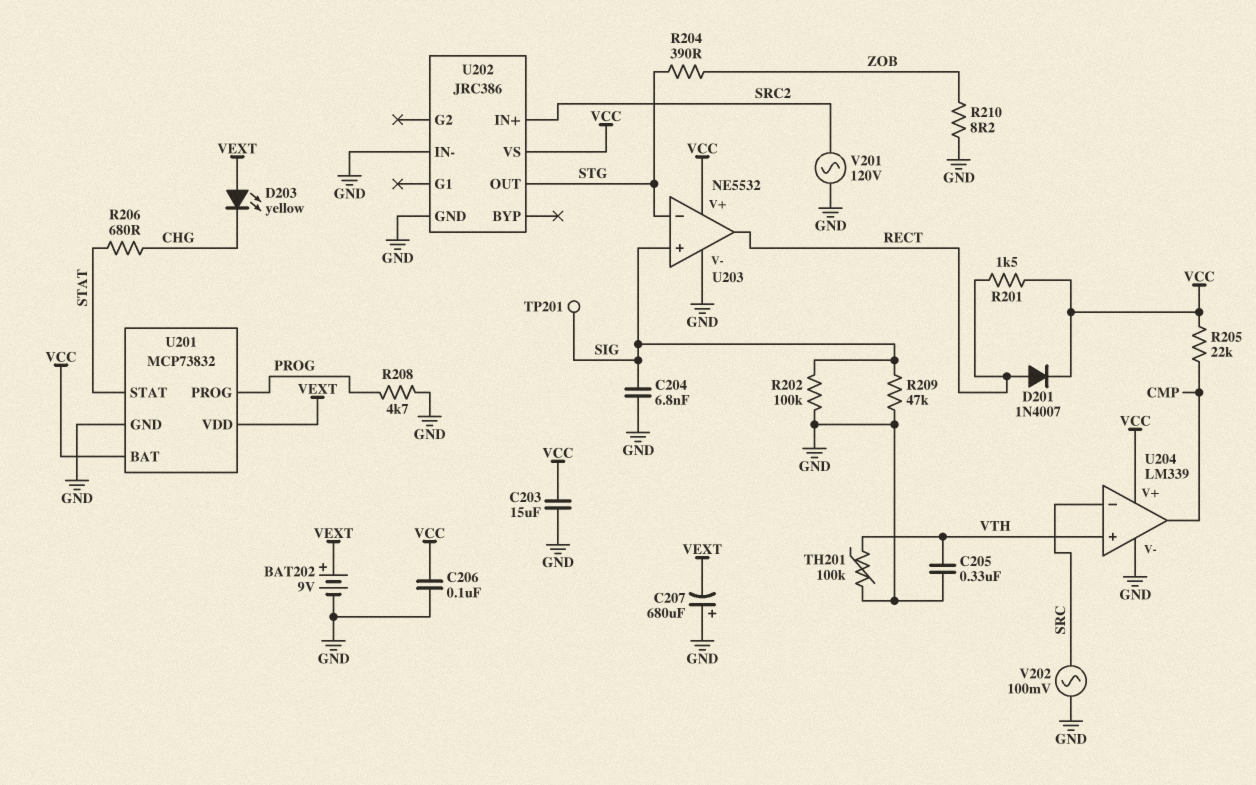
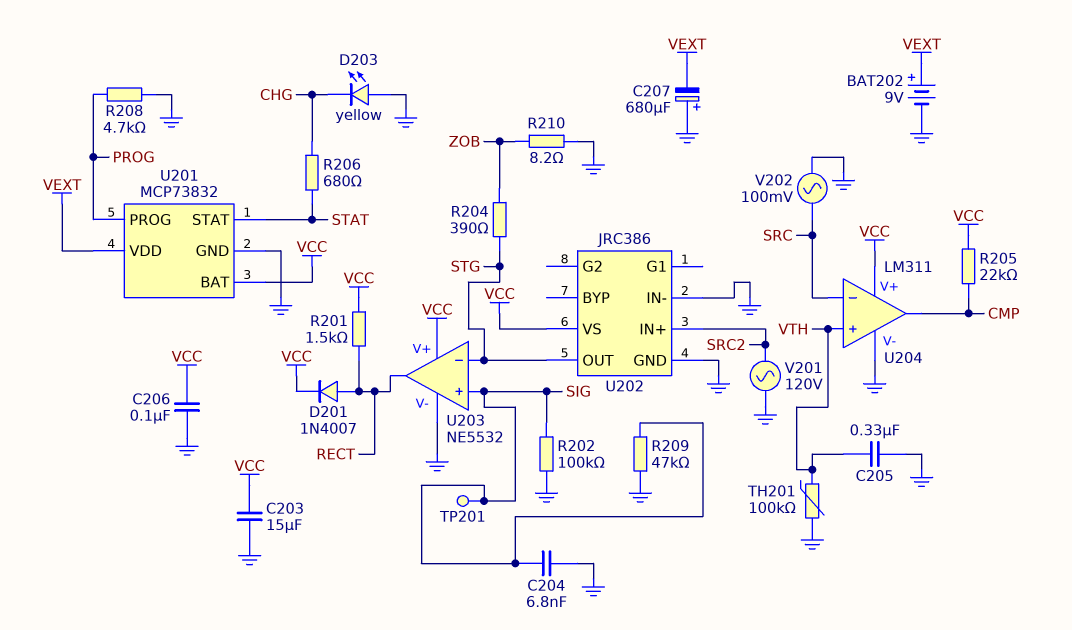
D203: LED yellow (A VEXT, K CHG) -> LED yellow (A GND, K CHG)
U204: LM339 -> LM311

